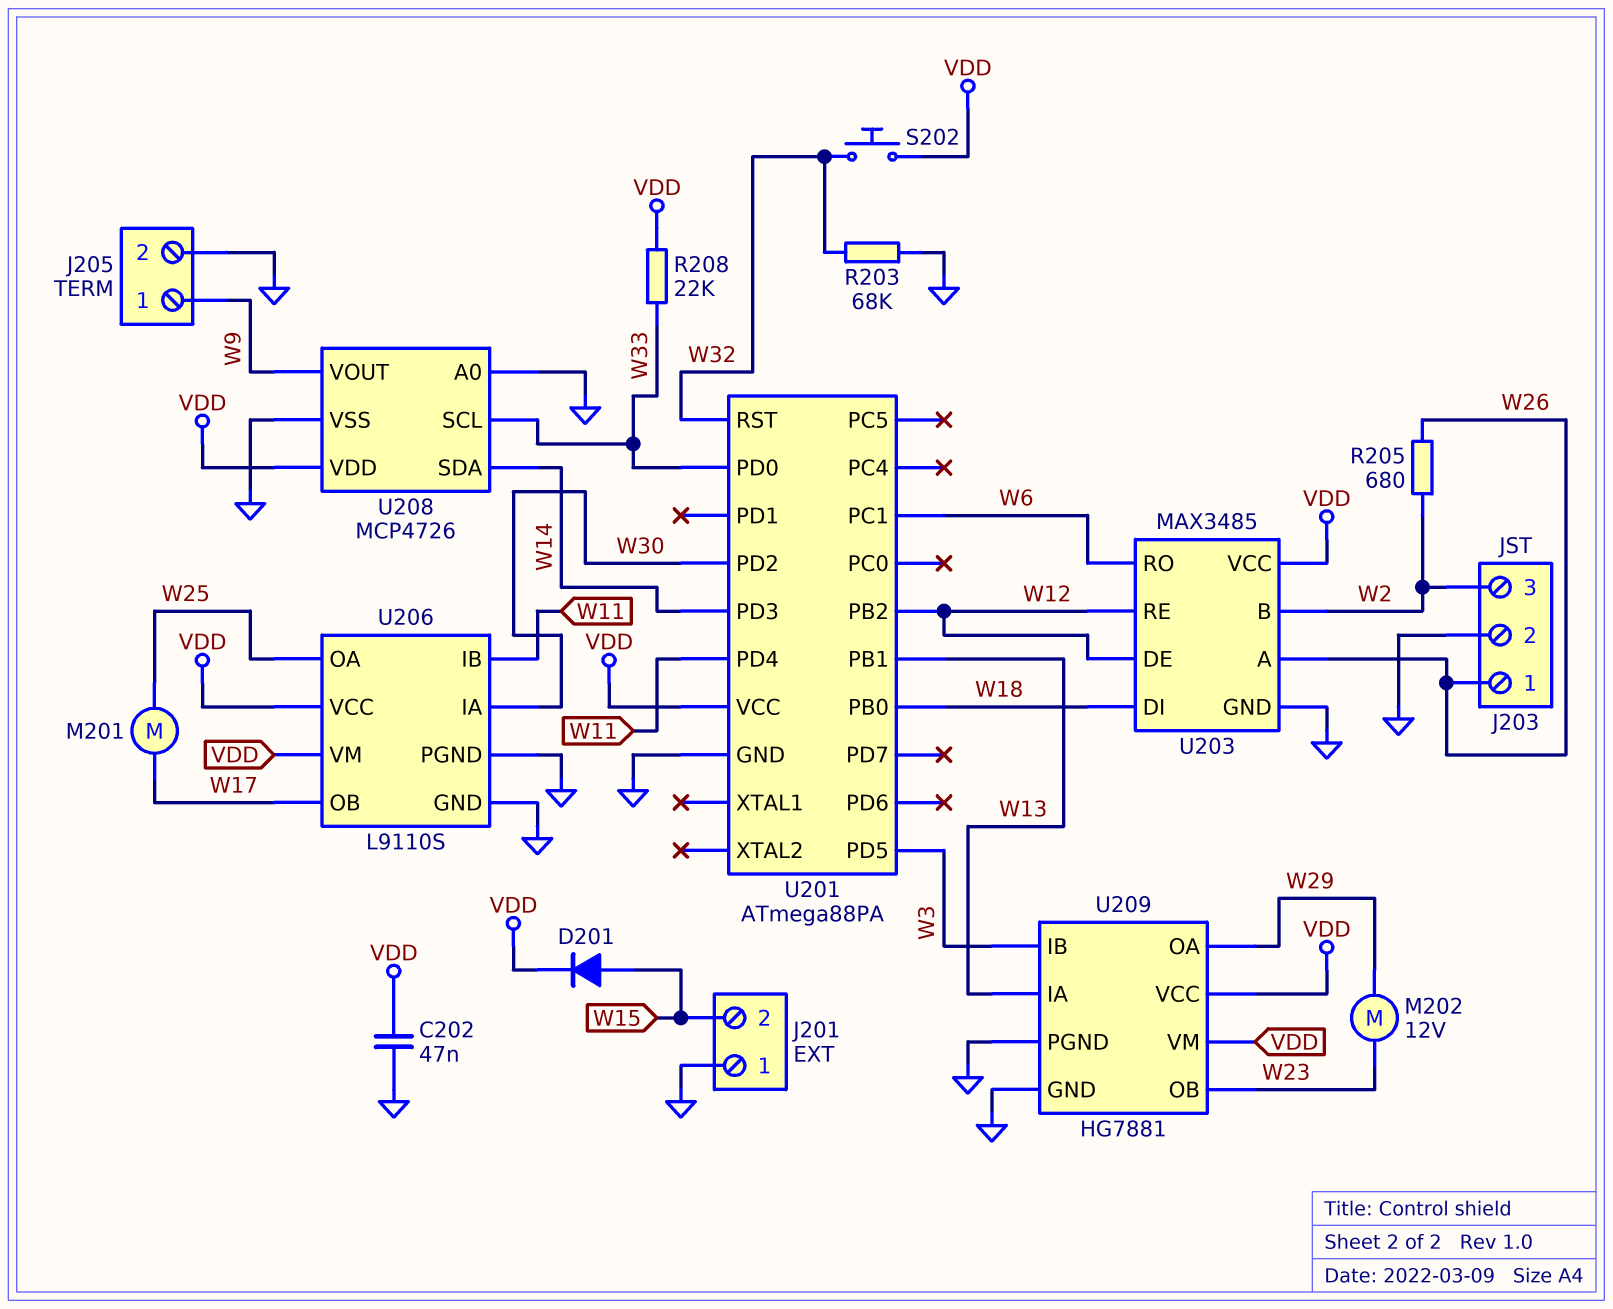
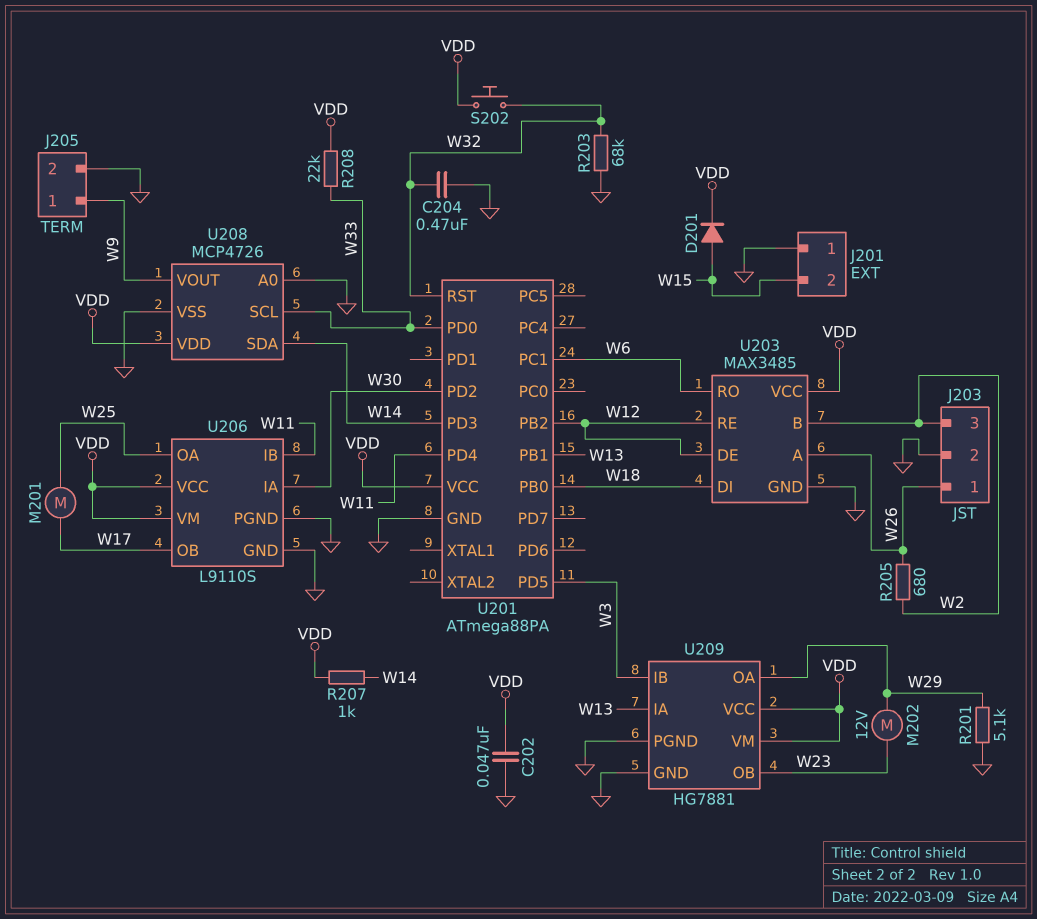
C204: none -> 470nF (GND, W32)
R201: none -> 5.1k (GND, W29)
R207: none -> 1k (VDD, W14)

